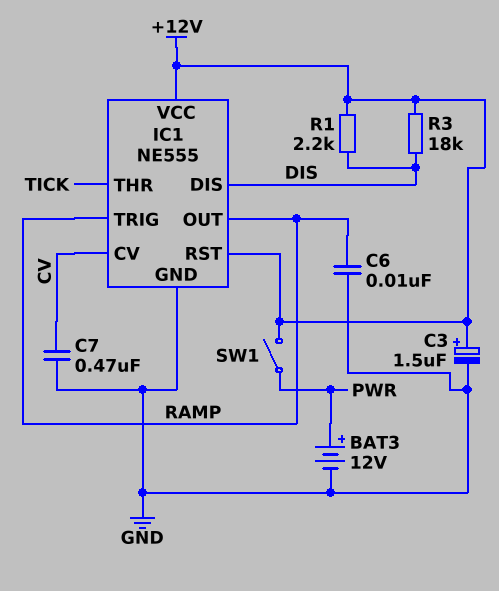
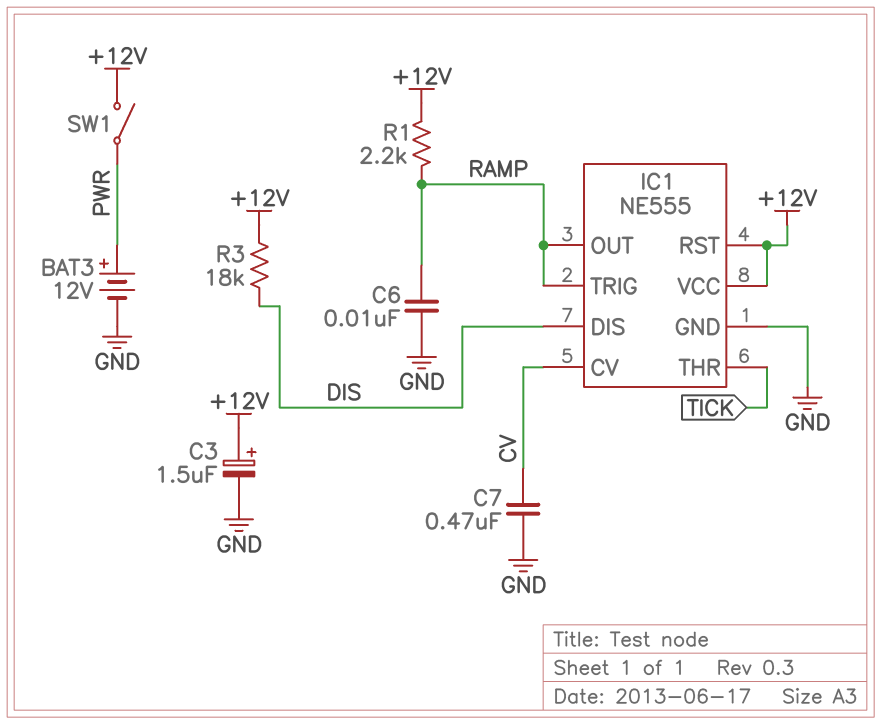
R1: 2.2k (+12V, DIS) -> 2.2k (+12V, RAMP)

